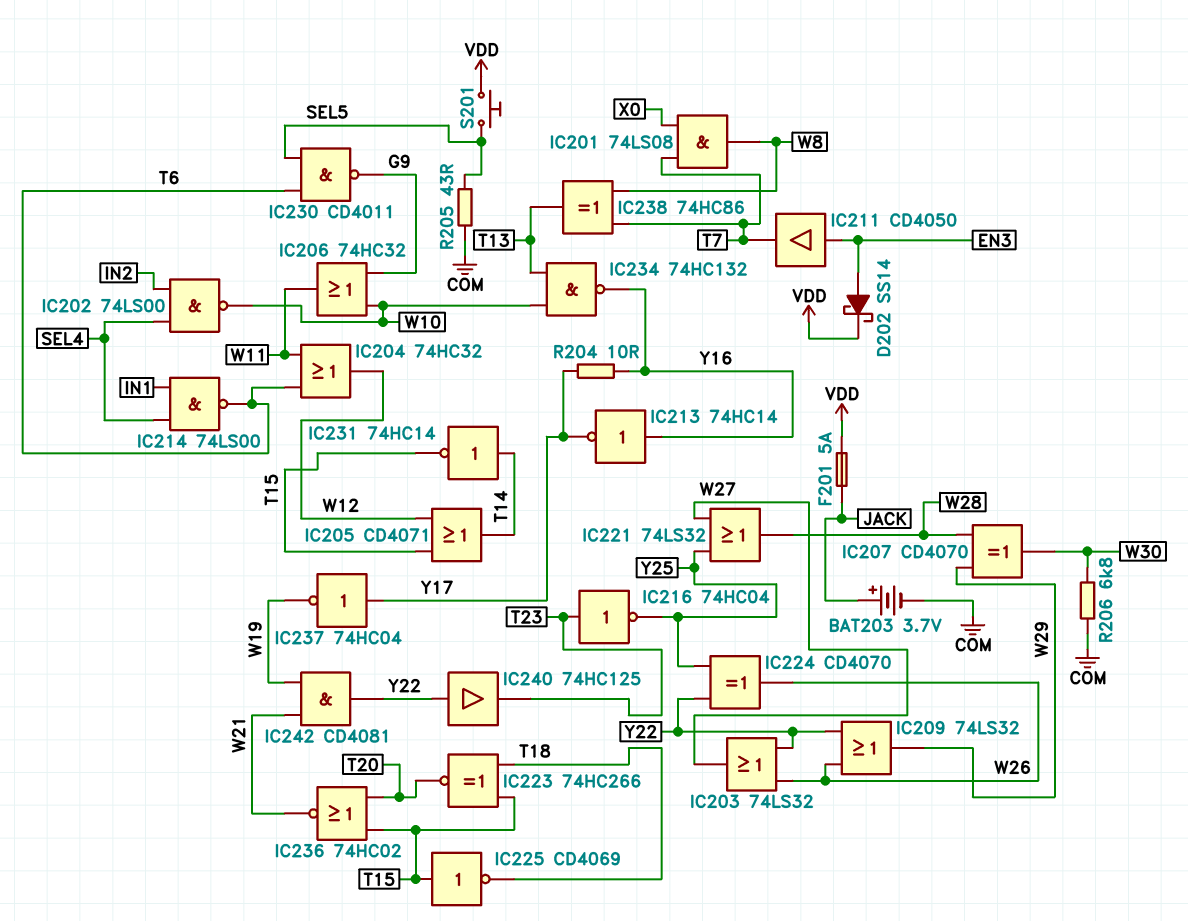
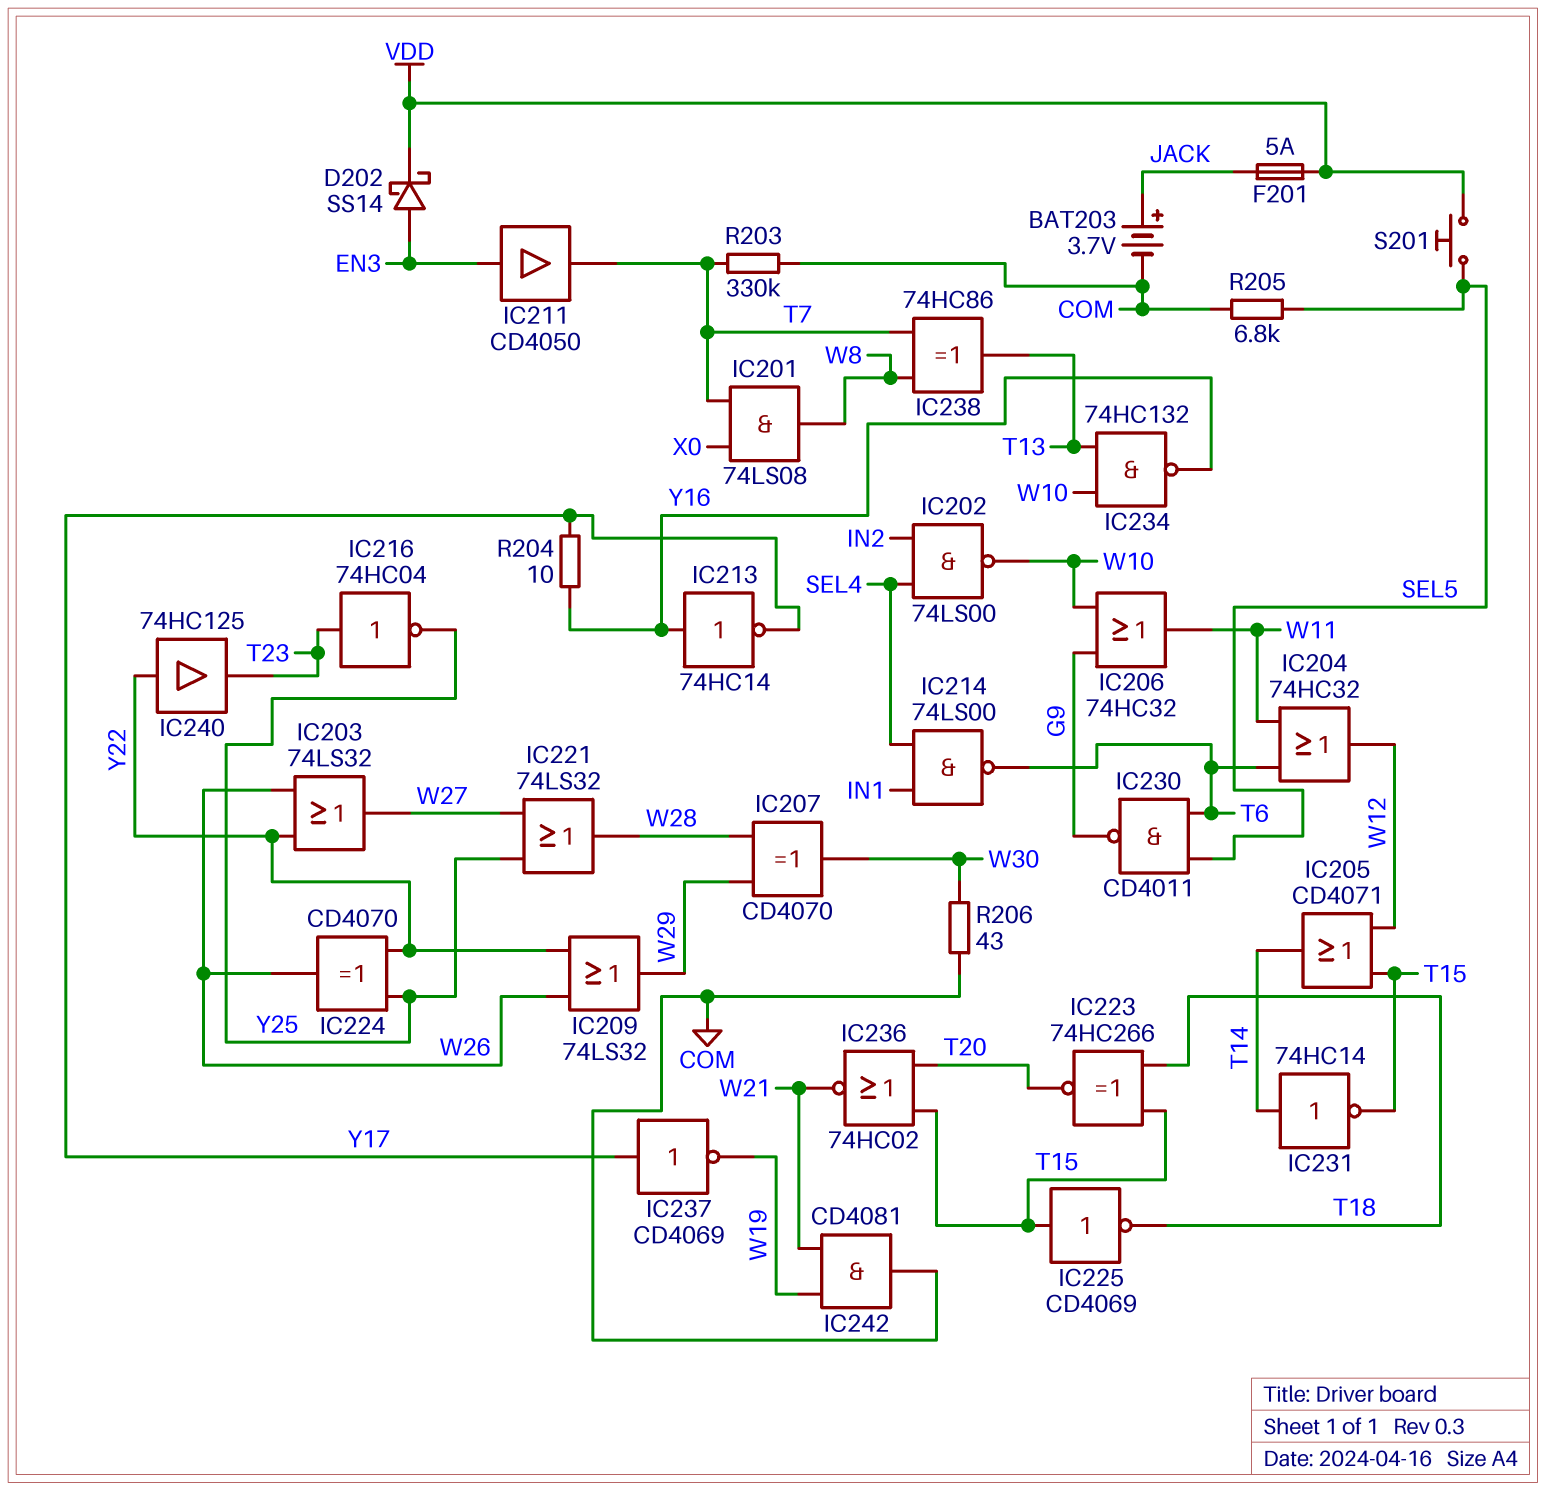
IC237: NOT 74HC04 (in Y17, out W19) -> NOT CD4069 (in Y17, out W19)
IC242: AND CD4081 (in W19, in W21, out Y22) -> AND CD4081 (in W19, in W21, out COM)
R203: none -> 330k (COM, T7)
R205: 43 (COM, SEL5) -> 6.8k (COM, SEL5)
R206: 6.8k (COM, W30) -> 43 (COM, W30)

